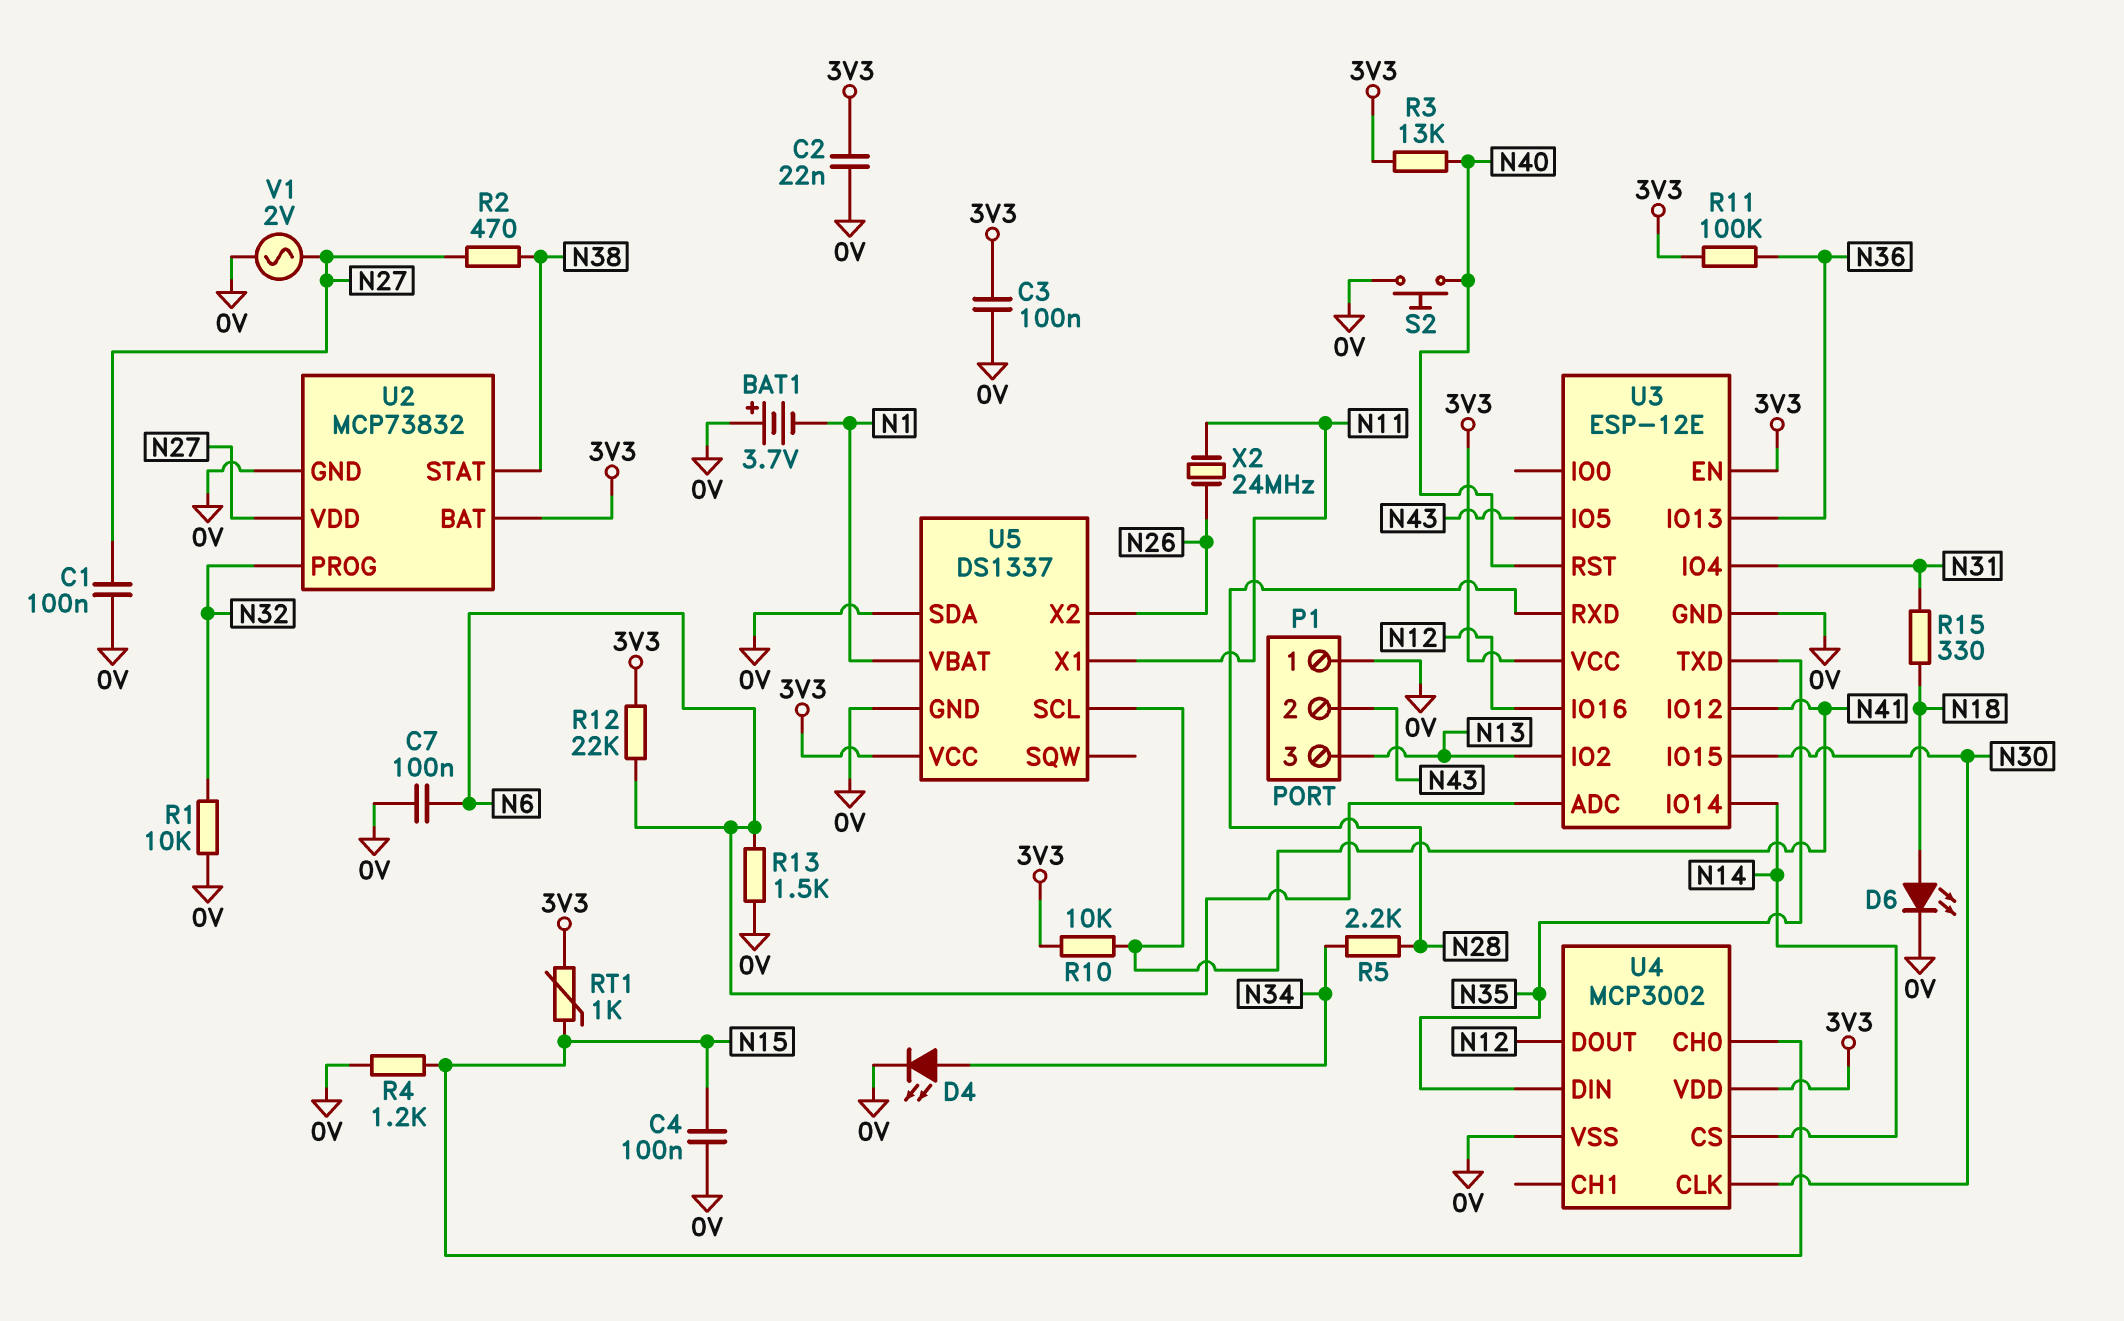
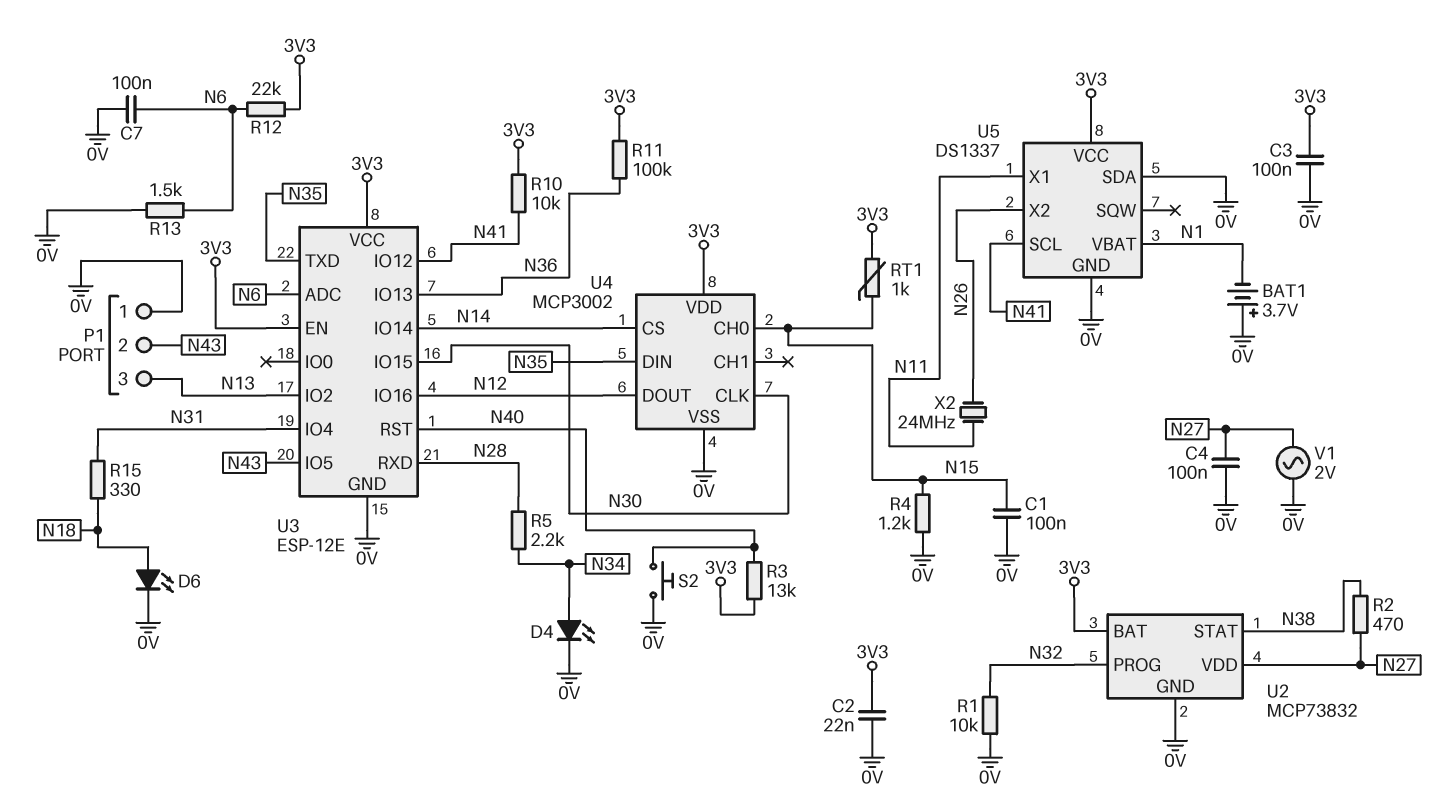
C1: 100nF (0V, N27) -> 100nF (0V, N15)
C4: 100nF (0V, N15) -> 100nF (0V, N27)

